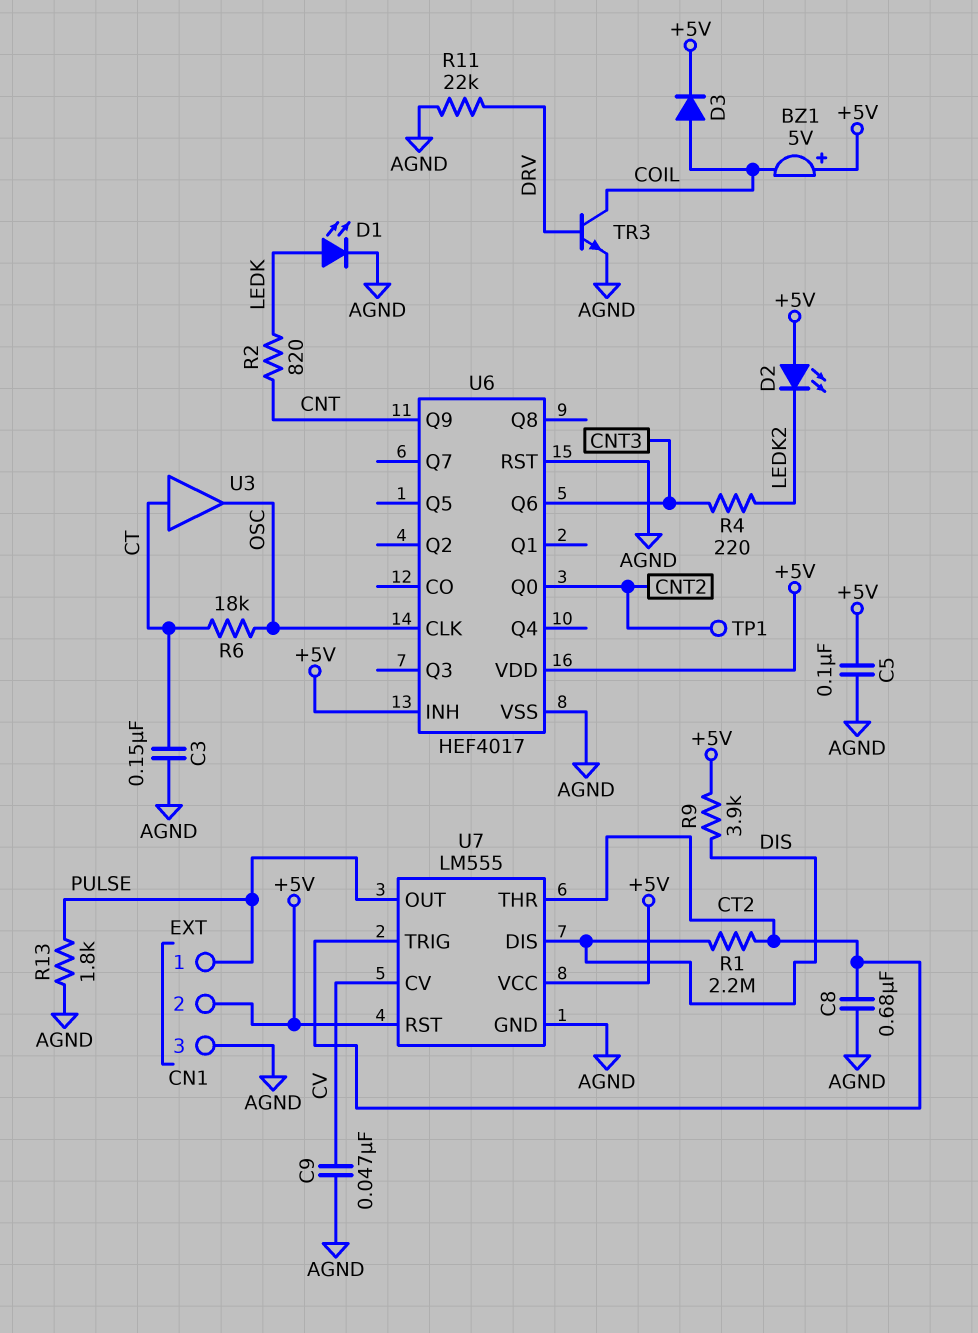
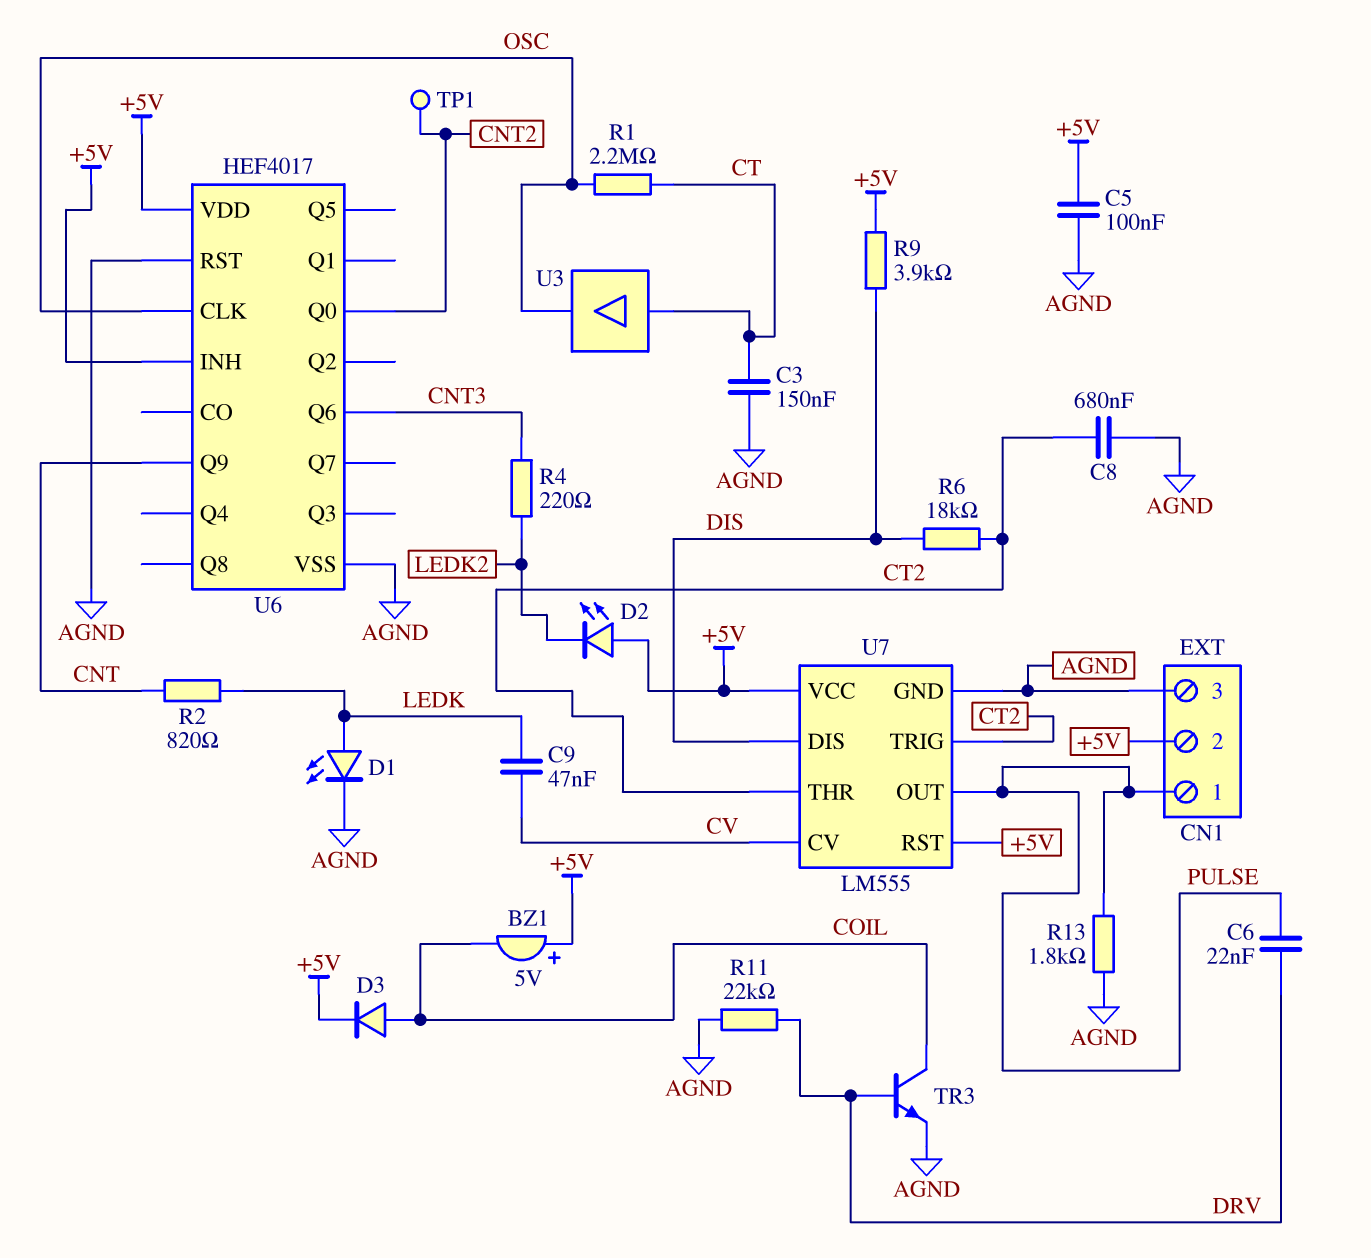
C6: none -> 22nF (DRV, PULSE)
C9: 47nF (AGND, CV) -> 47nF (CV, LEDK)
R1: 2.2M (CT2, DIS) -> 2.2M (CT, OSC)
R6: 18k (CT, OSC) -> 18k (CT2, DIS)

